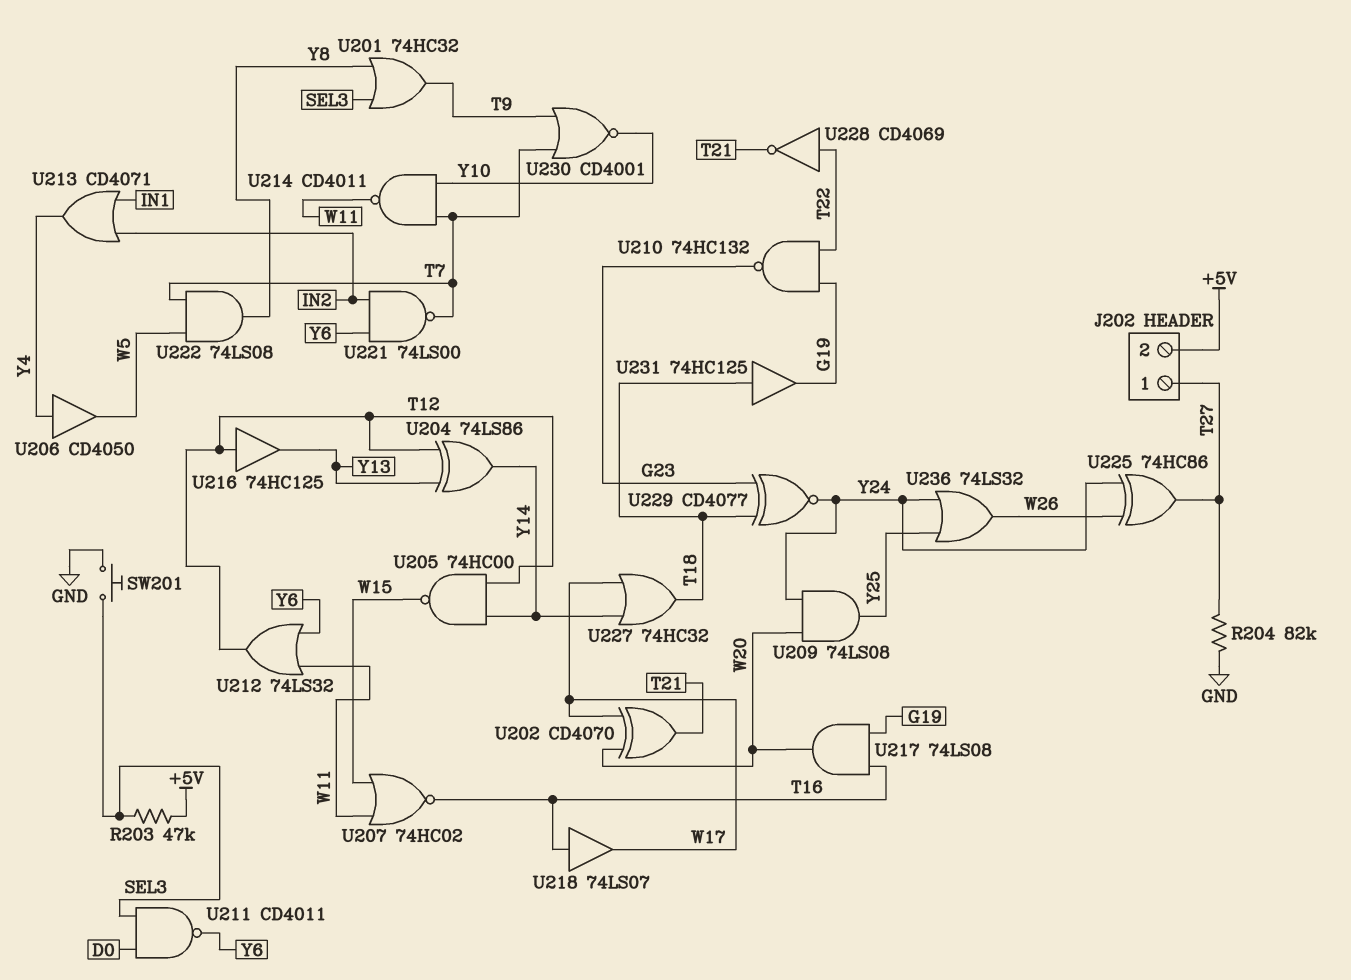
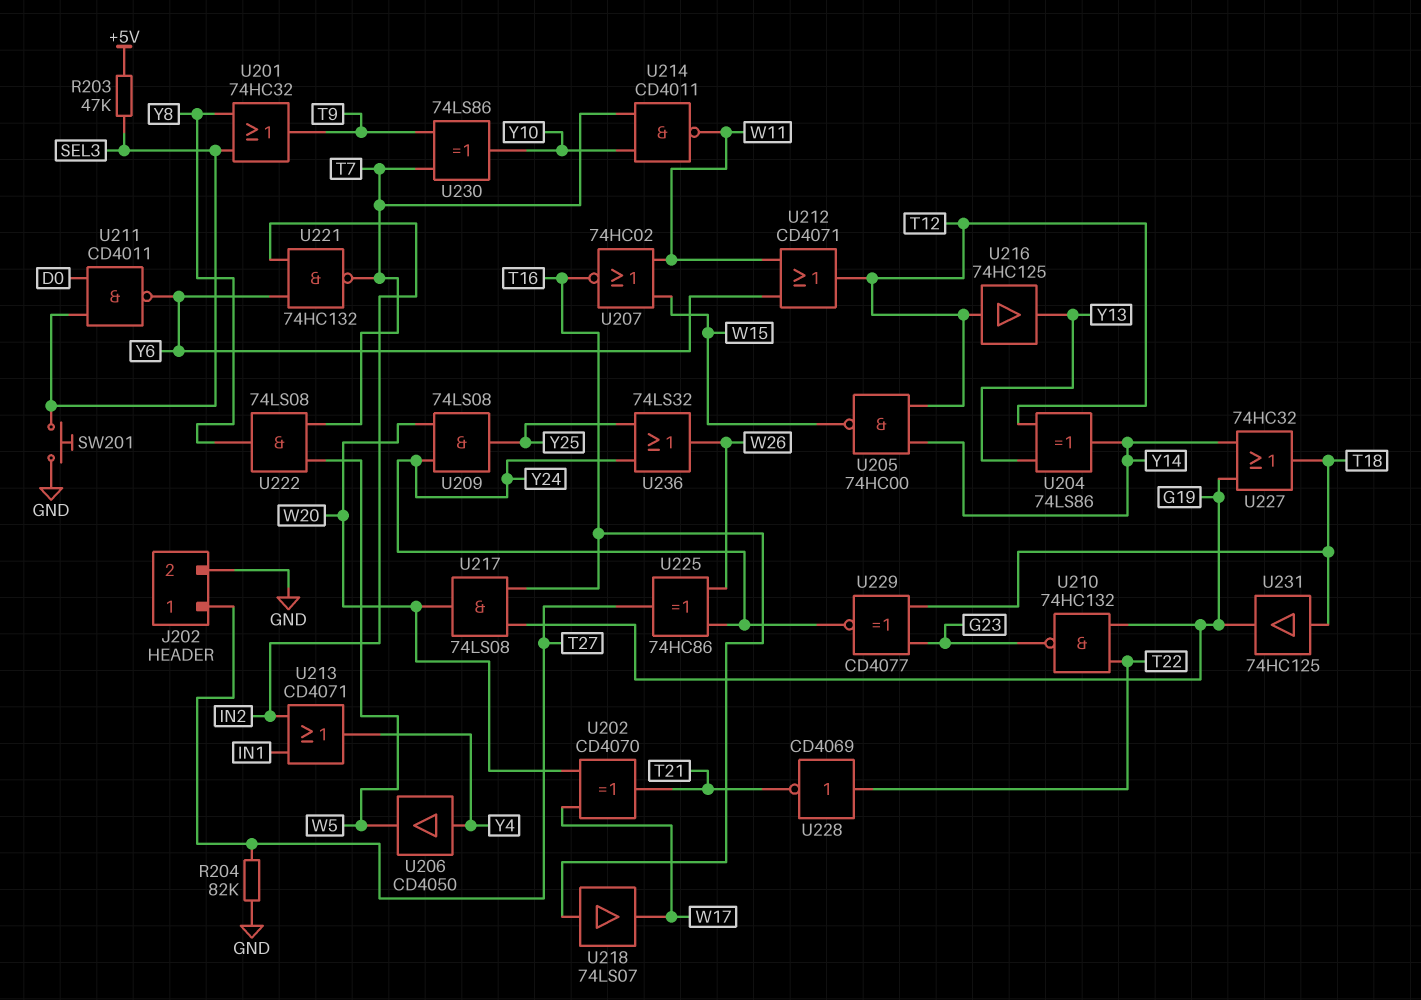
J202 pin 2: +5V -> GND
U212: OR 74LS32 (in W11, in Y6, out T12) -> OR CD4071 (in W11, in Y6, out T12)
U221: NAND 74LS00 (in IN2, in Y6, out T7) -> NAND 74HC132 (in IN2, in Y6, out T7)
U227: OR 74HC32 (in W17, in Y14, out T18) -> OR 74HC32 (in G19, in Y14, out T18)
U230: NOR CD4001 (in T7, in T9, out Y10) -> XOR 74LS86 (in T7, in T9, out Y10)

